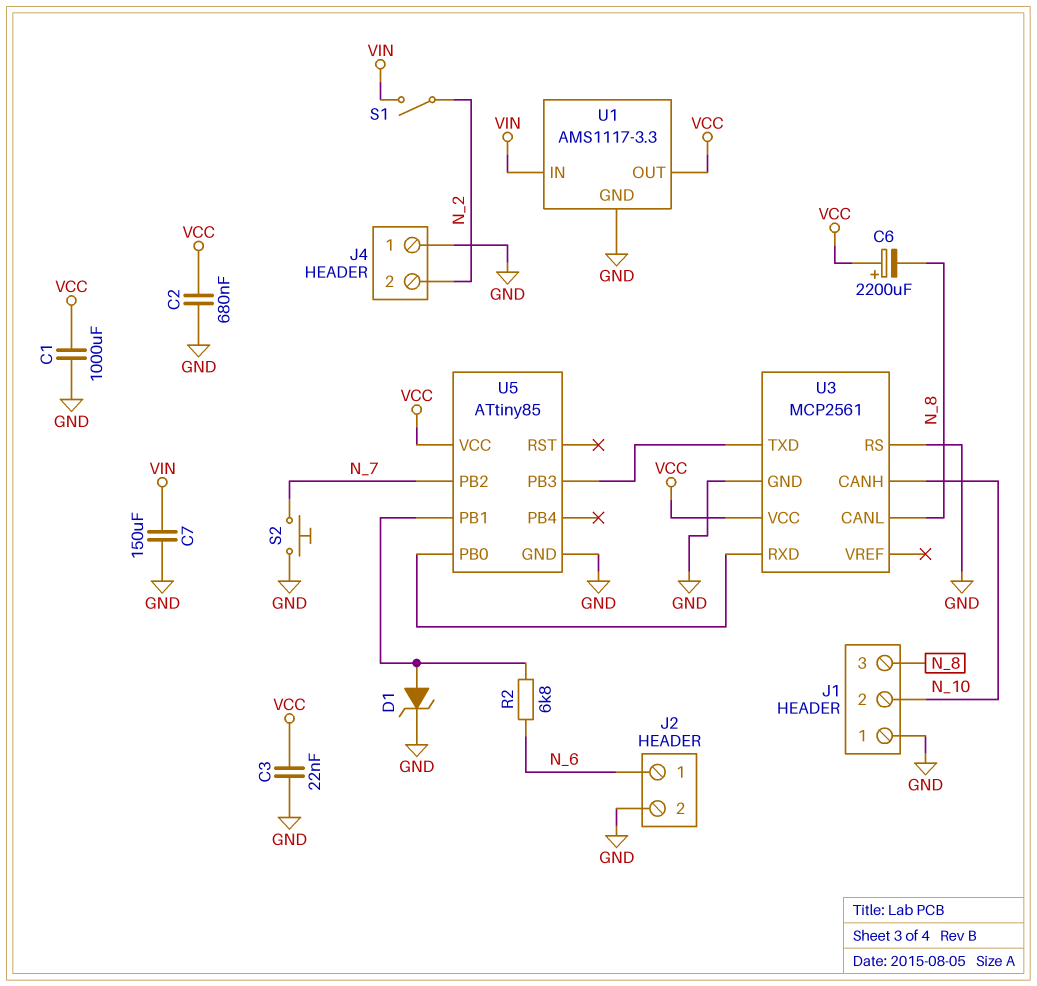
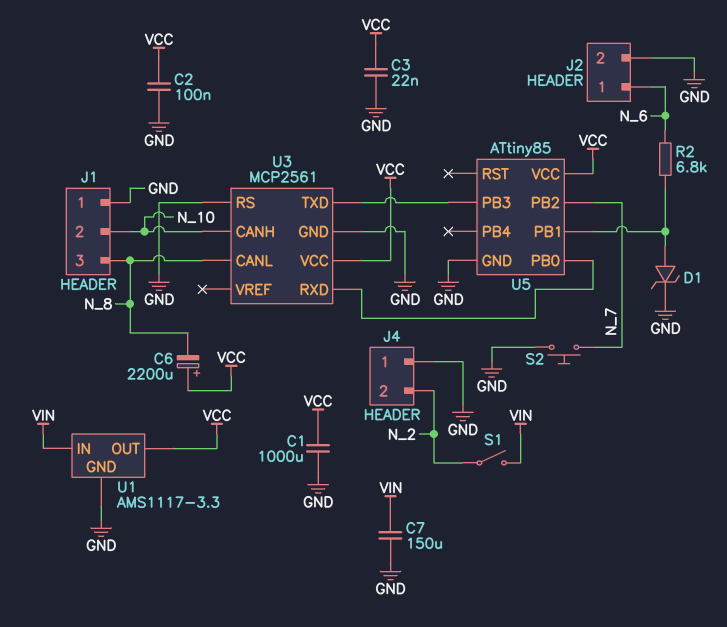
C2: 680nF (GND, VCC) -> 100nF (GND, VCC)

